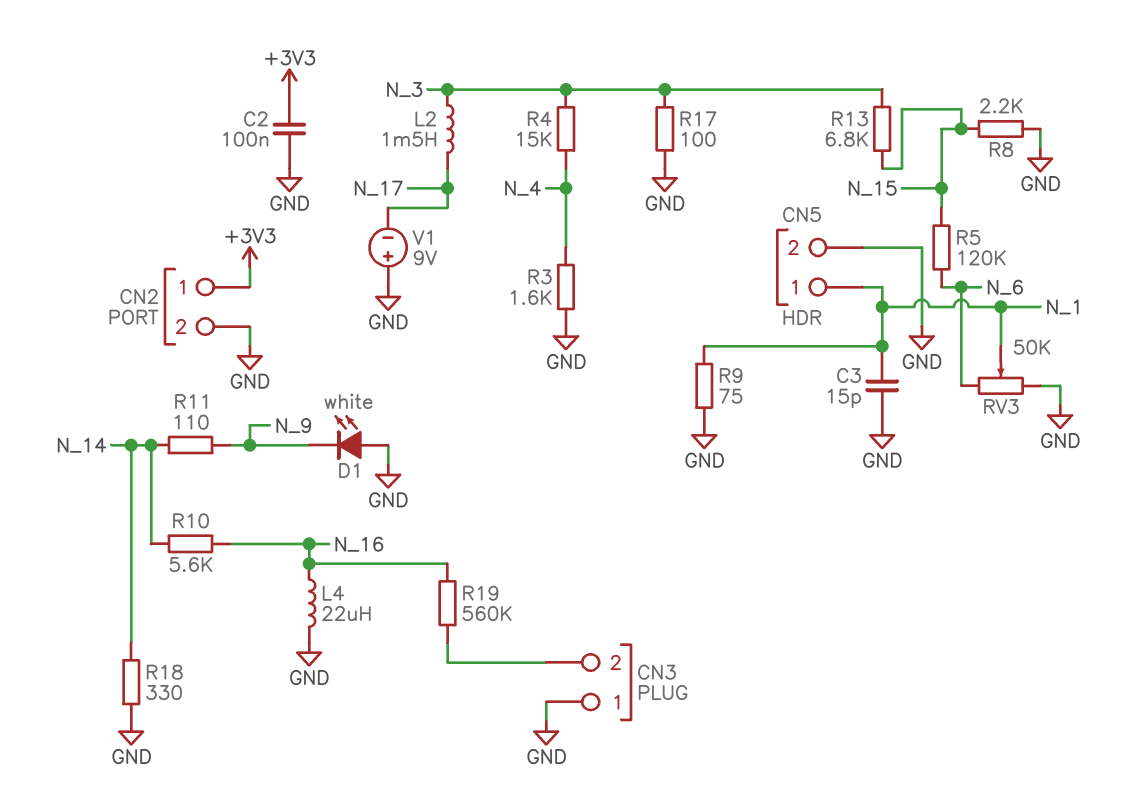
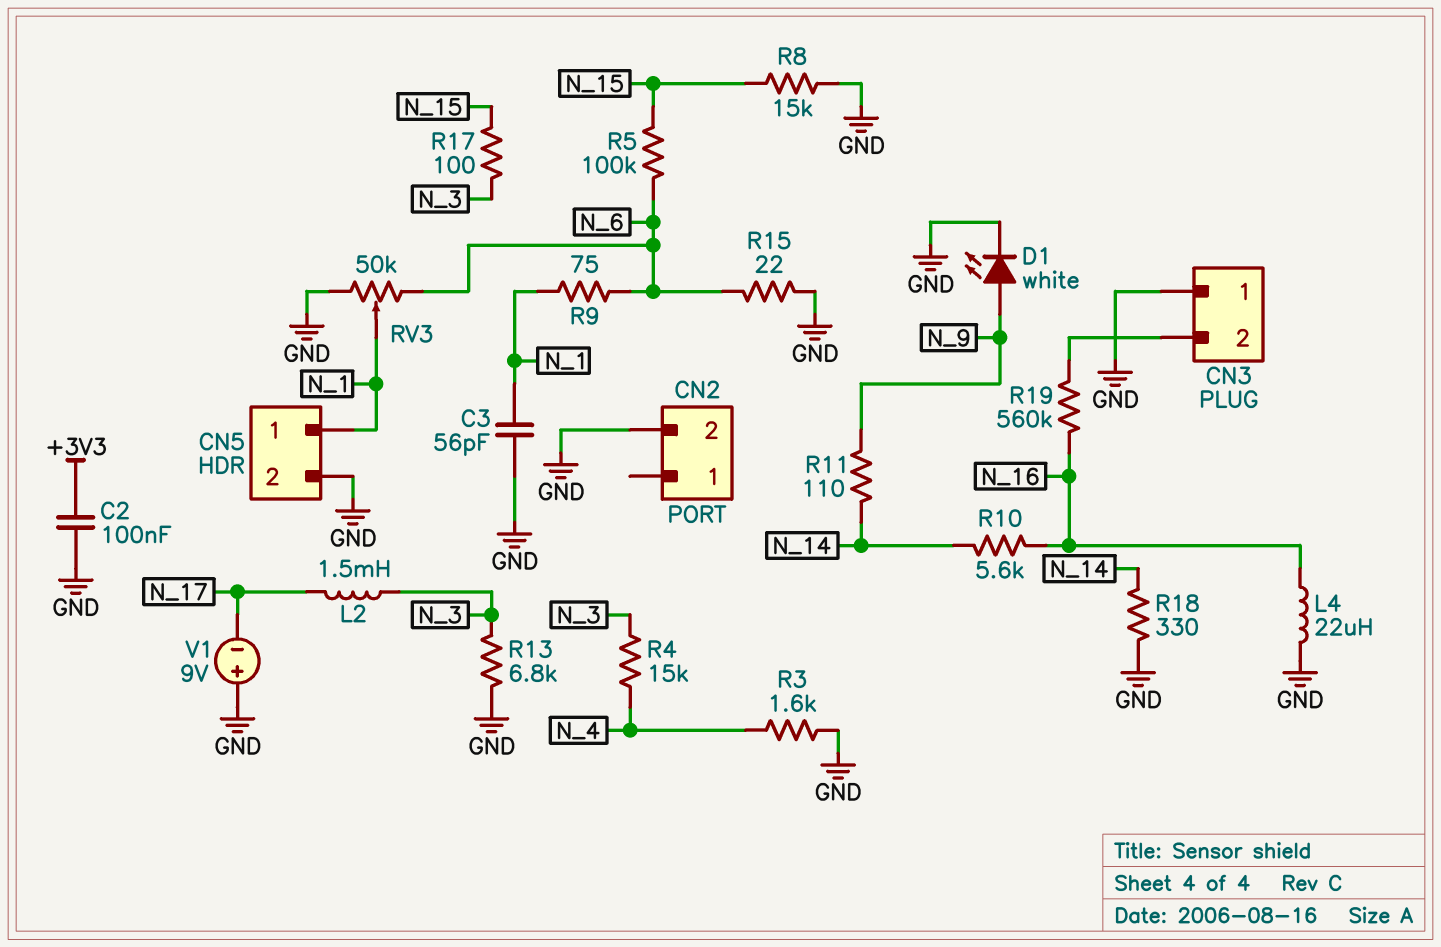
C3: 15pF (GND, N_1) -> 56pF (GND, N_1)
CN2 pin 1: +3V3 -> none
D1: LED white (A GND, K N_9) -> LED white (A N_9, K GND)
R5: 120k (N_6, N_15) -> 100k (N_6, N_15)
R8: 2.2k (GND, N_15) -> 15k (GND, N_15)
R9: 75 (GND, N_1) -> 75 (N_1, N_6)
R13: 6.8k (N_3, N_15) -> 6.8k (GND, N_3)
R15: none -> 22 (GND, N_6)
R17: 100 (GND, N_3) -> 100 (N_3, N_15)

